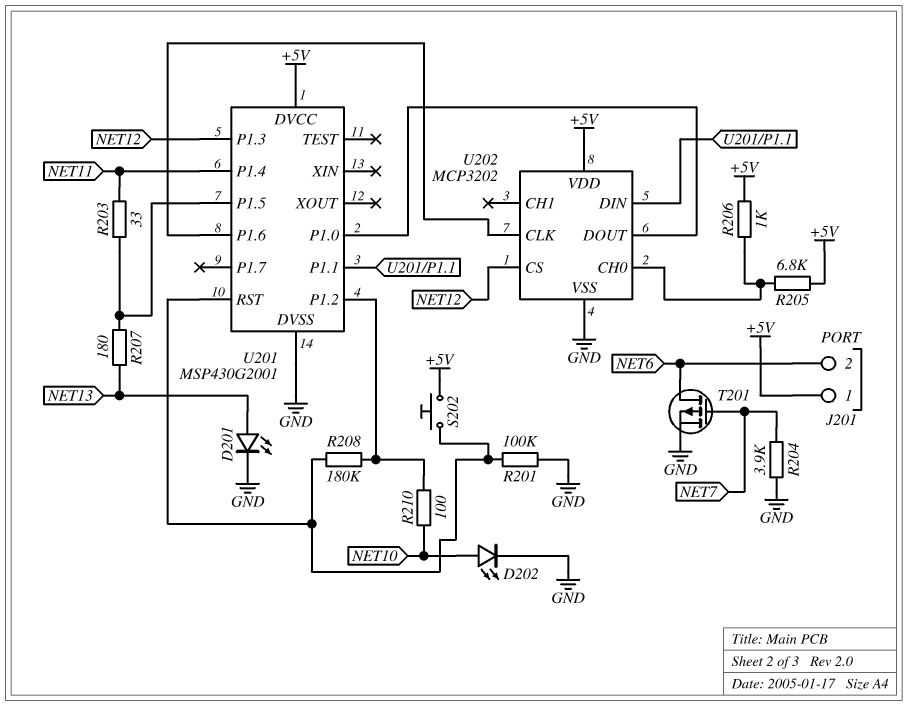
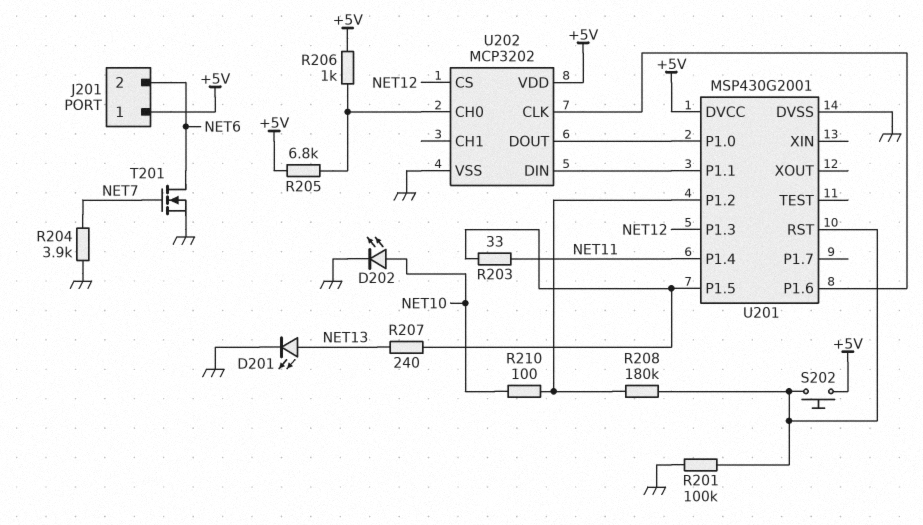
R207: 180 (NET13, U201/P1.5) -> 240 (NET13, U201/P1.5)
T201: PMOS (G NET7, D NET6, S GND) -> NMOS (G NET7, D NET6, S GND)

